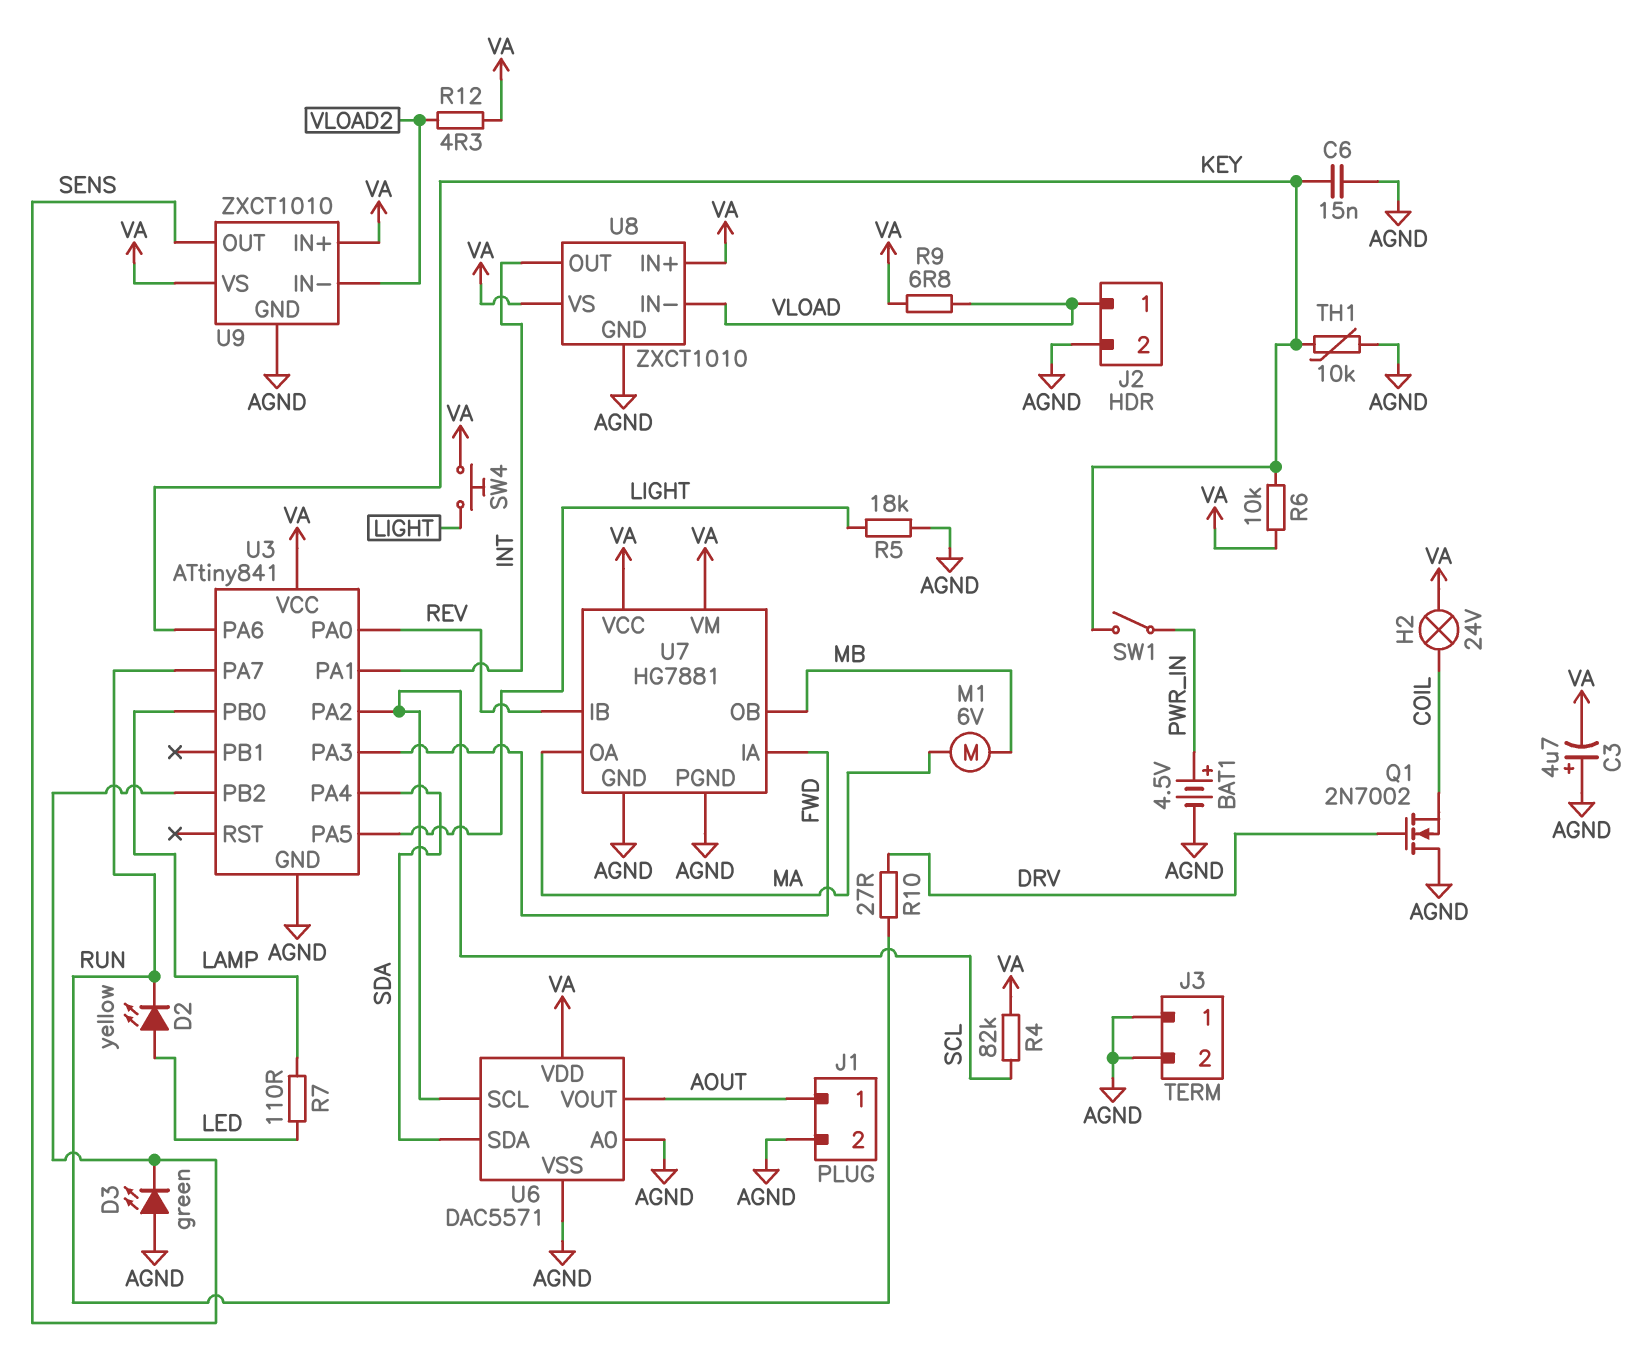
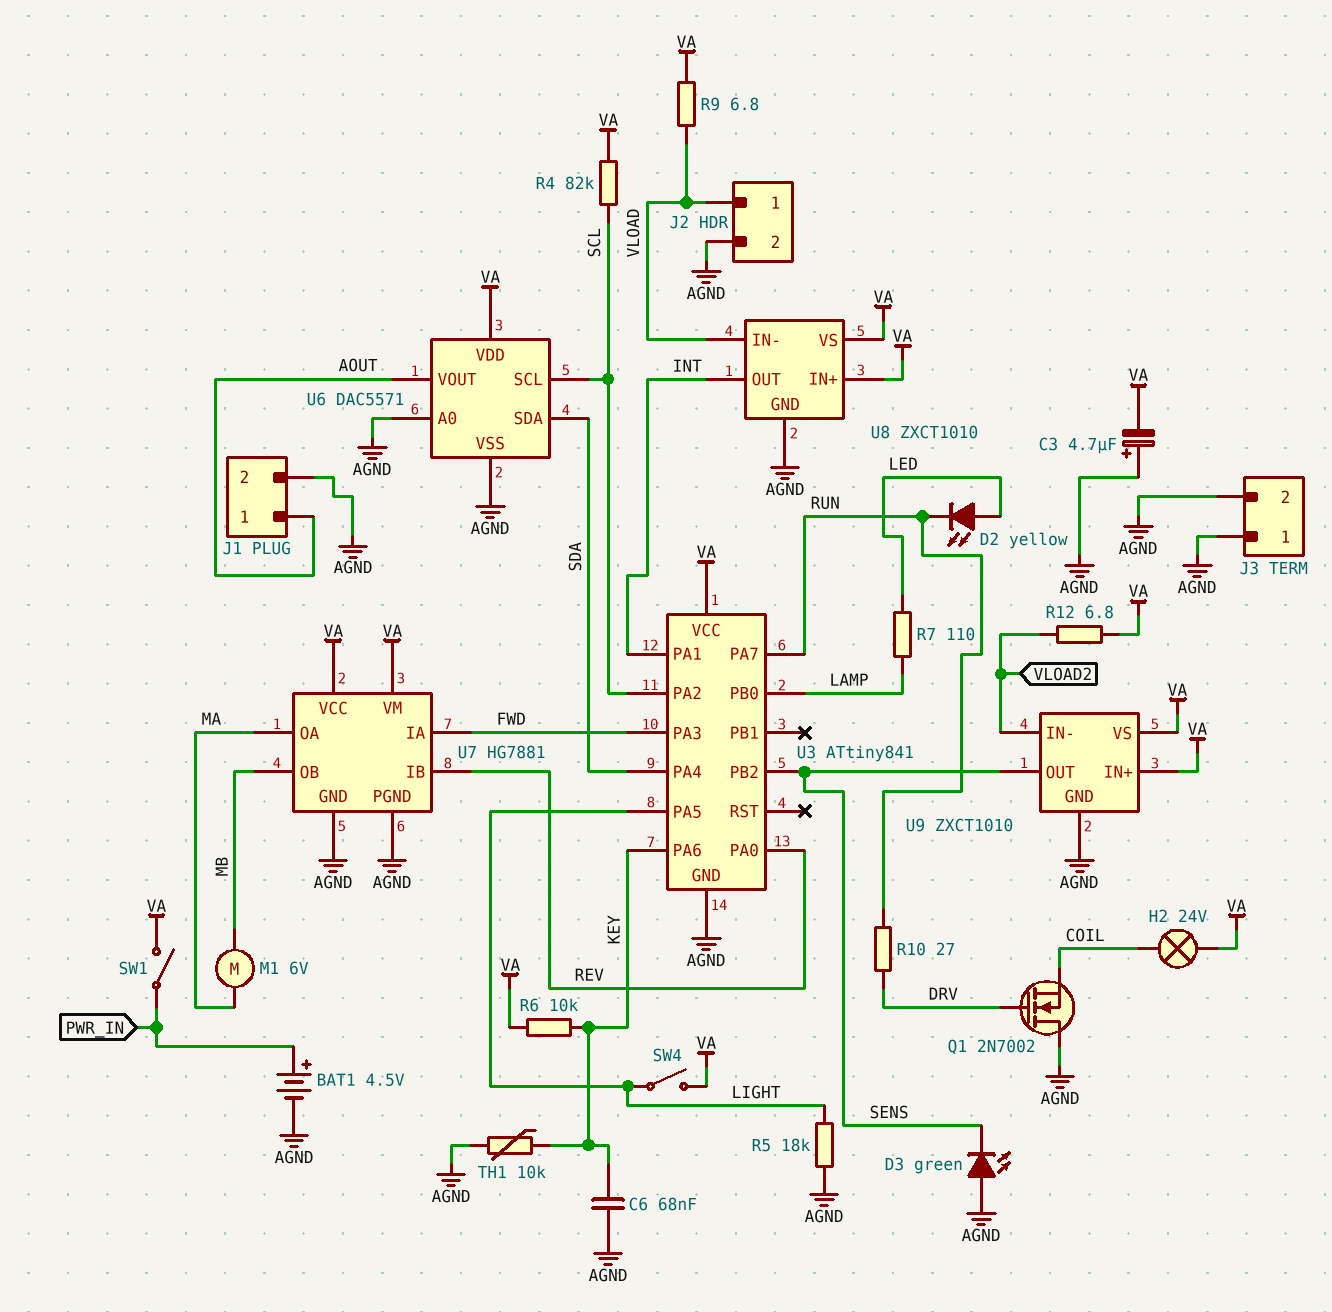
C6: 15nF (AGND, KEY) -> 68nF (AGND, KEY)
R12: 4.3 (VA, VLOAD2) -> 6.8 (VA, VLOAD2)
SW1: switch (KEY, PWR_IN) -> switch (PWR_IN, VA)
SW4: button (LIGHT, VA) -> switch (LIGHT, VA)

